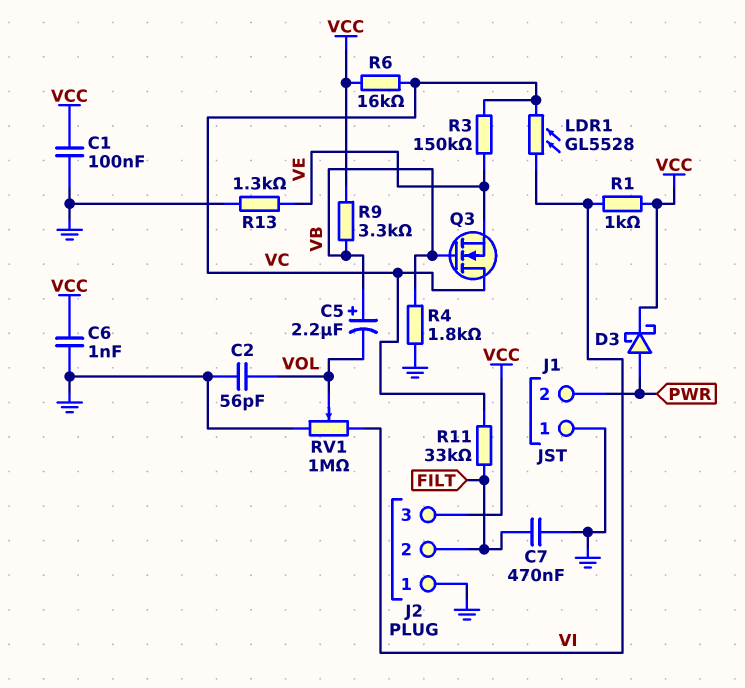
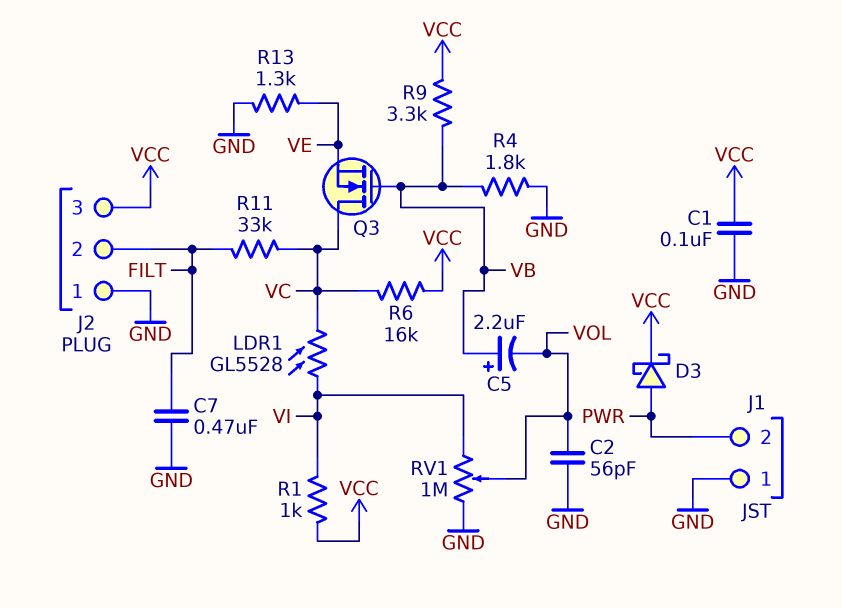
C6: 1nF (GND, VCC) -> none
R3: 150k (VC, VE) -> none

